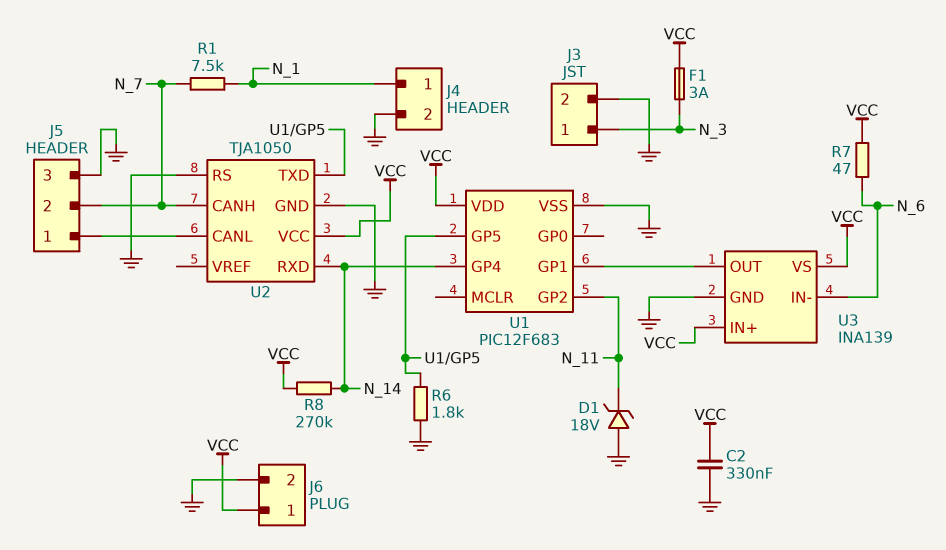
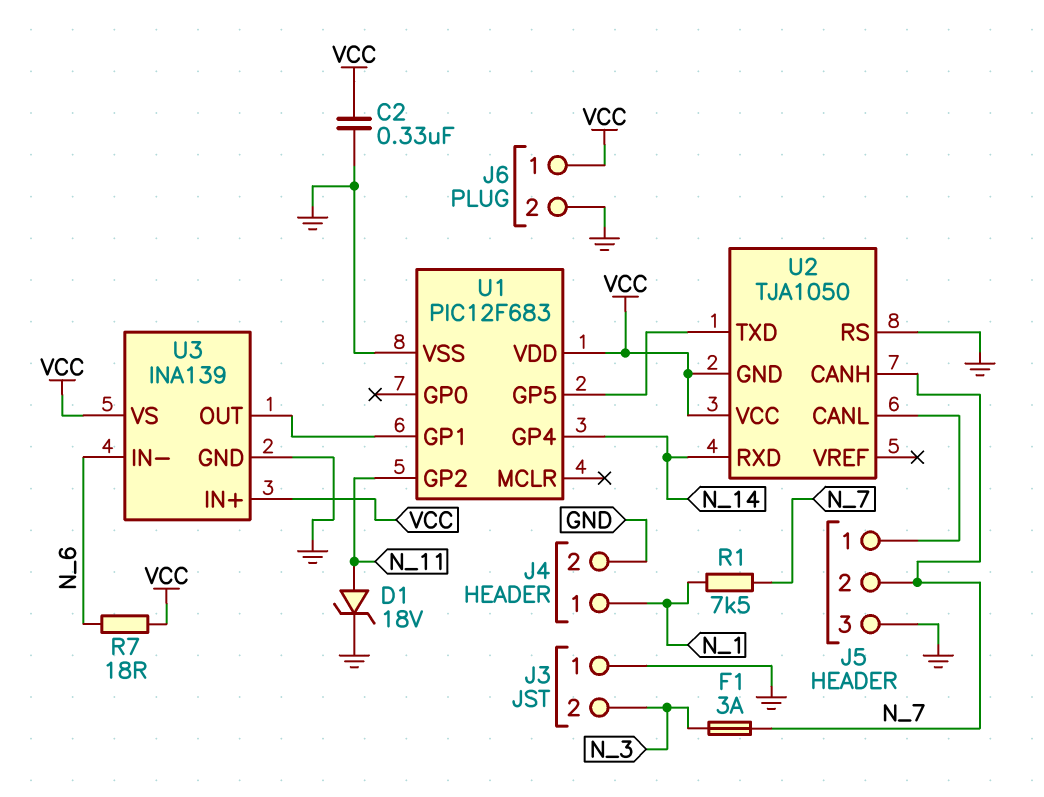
D1: zener 18V (A GND, K N_11) -> zener 18V (A N_11, K GND)
F1: 3A (N_3, VCC) -> 3A (N_3, N_7)
J3 pin 1: N_3 -> GND
J3 pin 2: GND -> N_3
R6: 1.8k (GND, U1/GP5) -> none
R7: 47 (N_6, VCC) -> 18 (N_6, VCC)
R8: 270k (N_14, VCC) -> none
U2 pin GND: GND -> VCC

